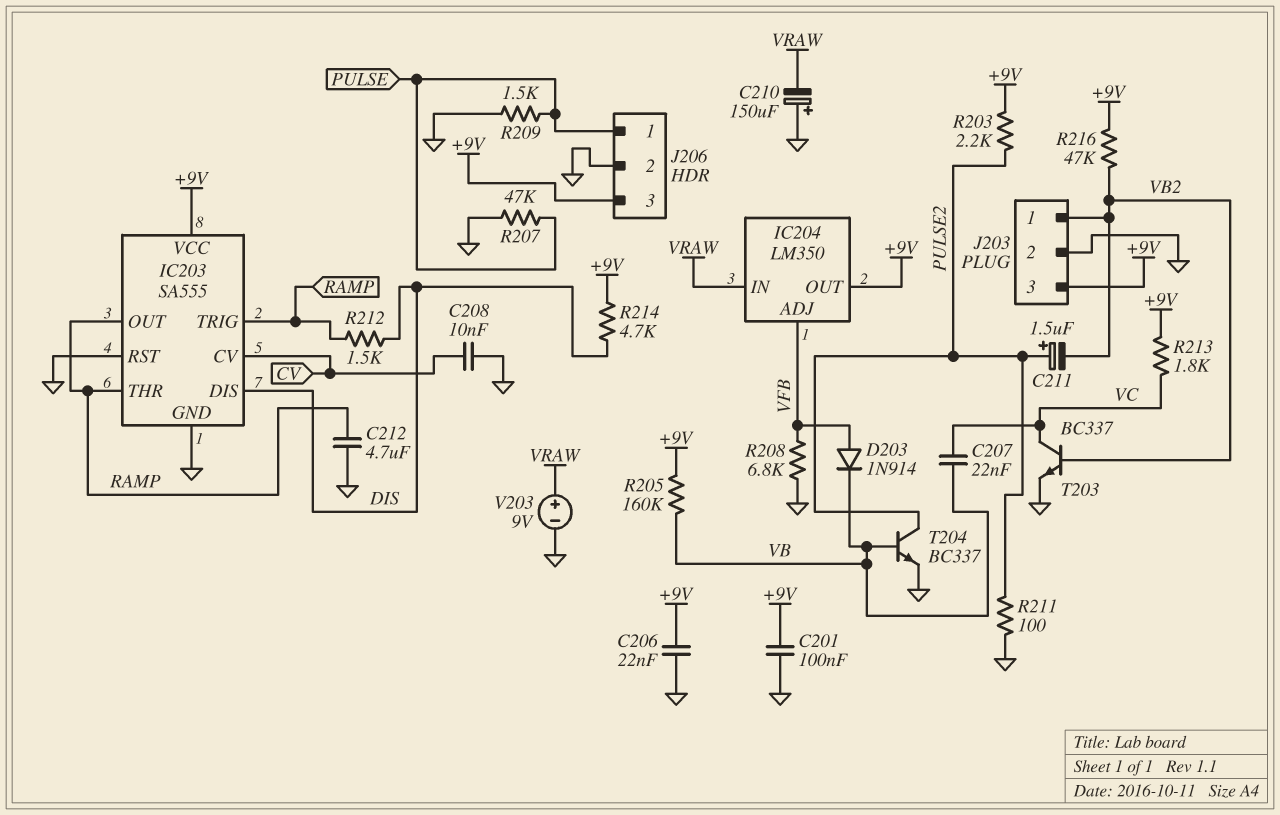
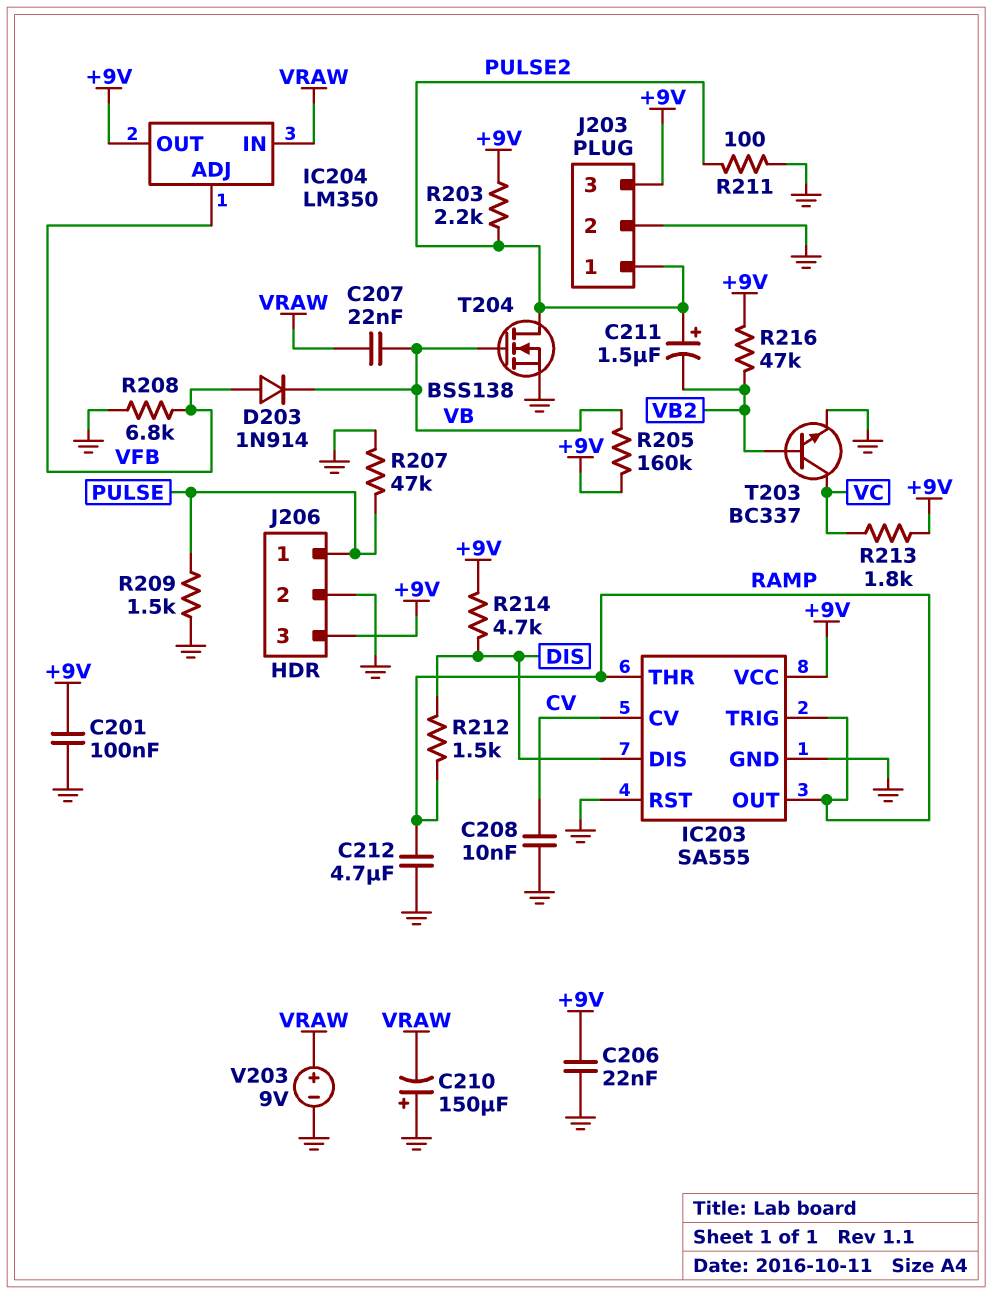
C207: 22nF (VB, VC) -> 22nF (VB, VRAW)
J203 pin 1: VB2 -> PULSE2
T204: NPN BC337 (B VB, C PULSE2, E GND) -> NMOS BSS138 (G VB, D PULSE2, S GND)

